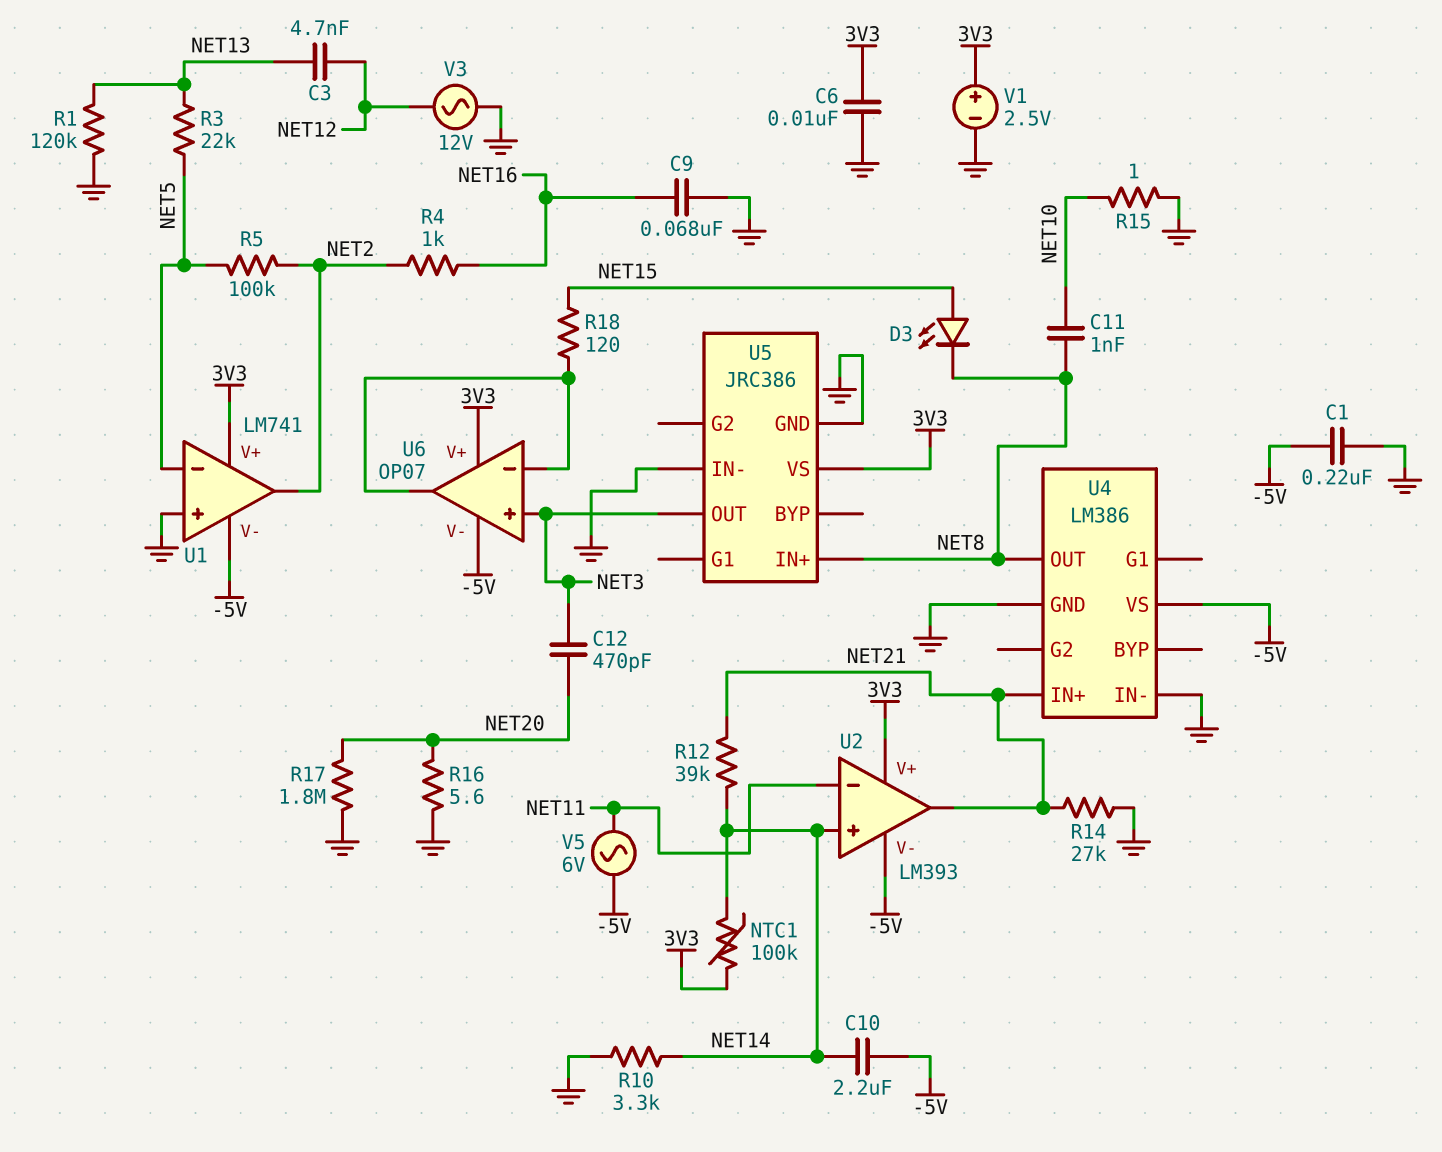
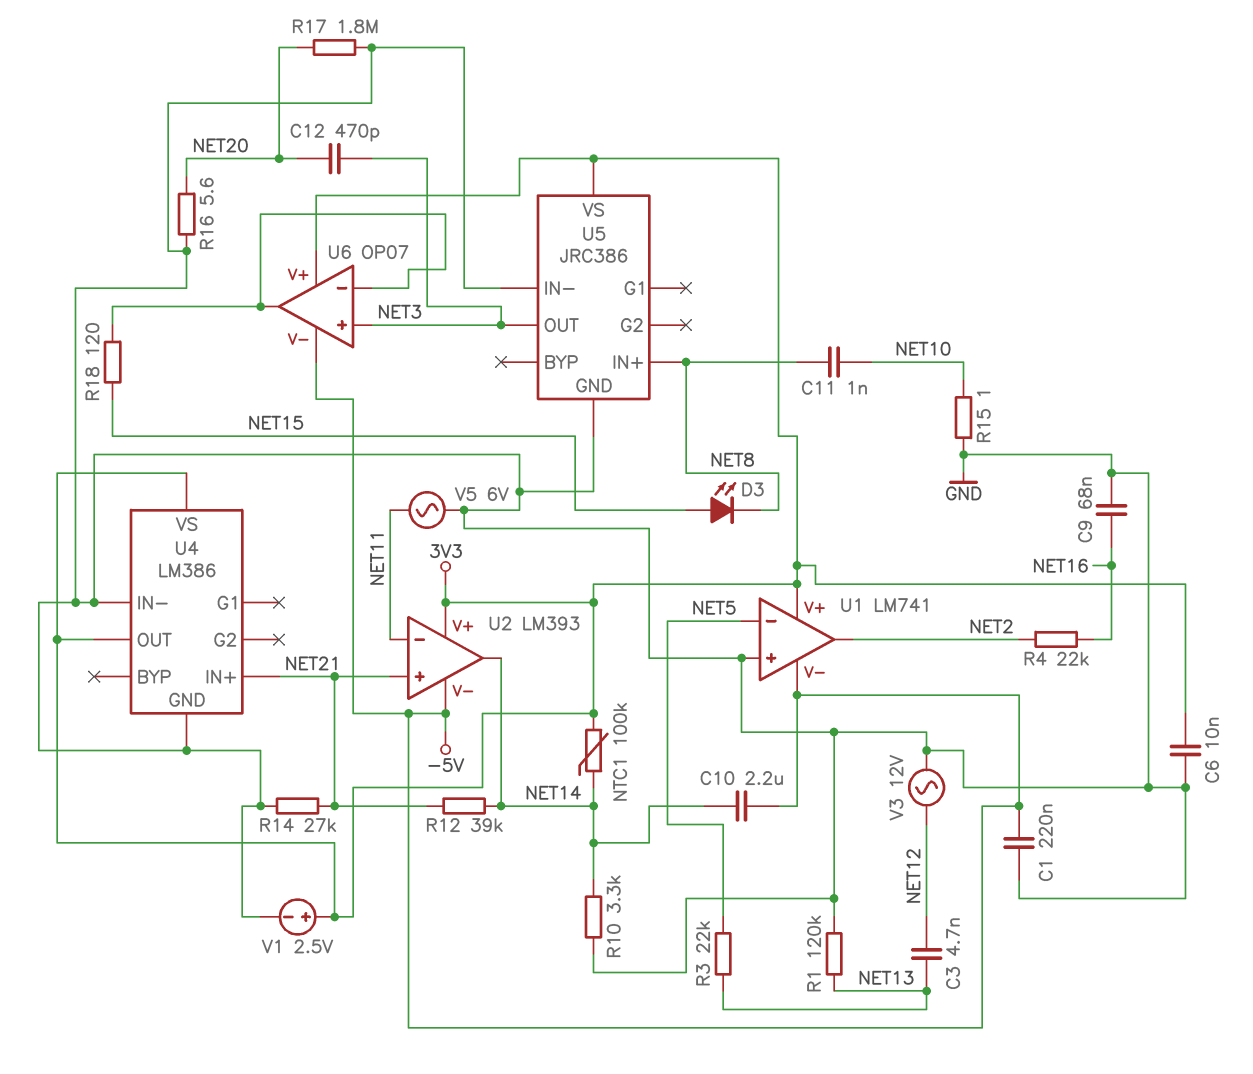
R4: 1k (NET2, NET16) -> 22k (NET2, NET16)
R5: 100k (NET2, NET5) -> none
U2 pin in+: NET14 -> NET21
U2 pin out: NET21 -> NET14
U4 pin OUT: NET8 -> 3V3
U4 pin VS: -5V -> 3V3
V5: AC 6V (-5V, NET11) -> AC 6V (GND, NET11)

